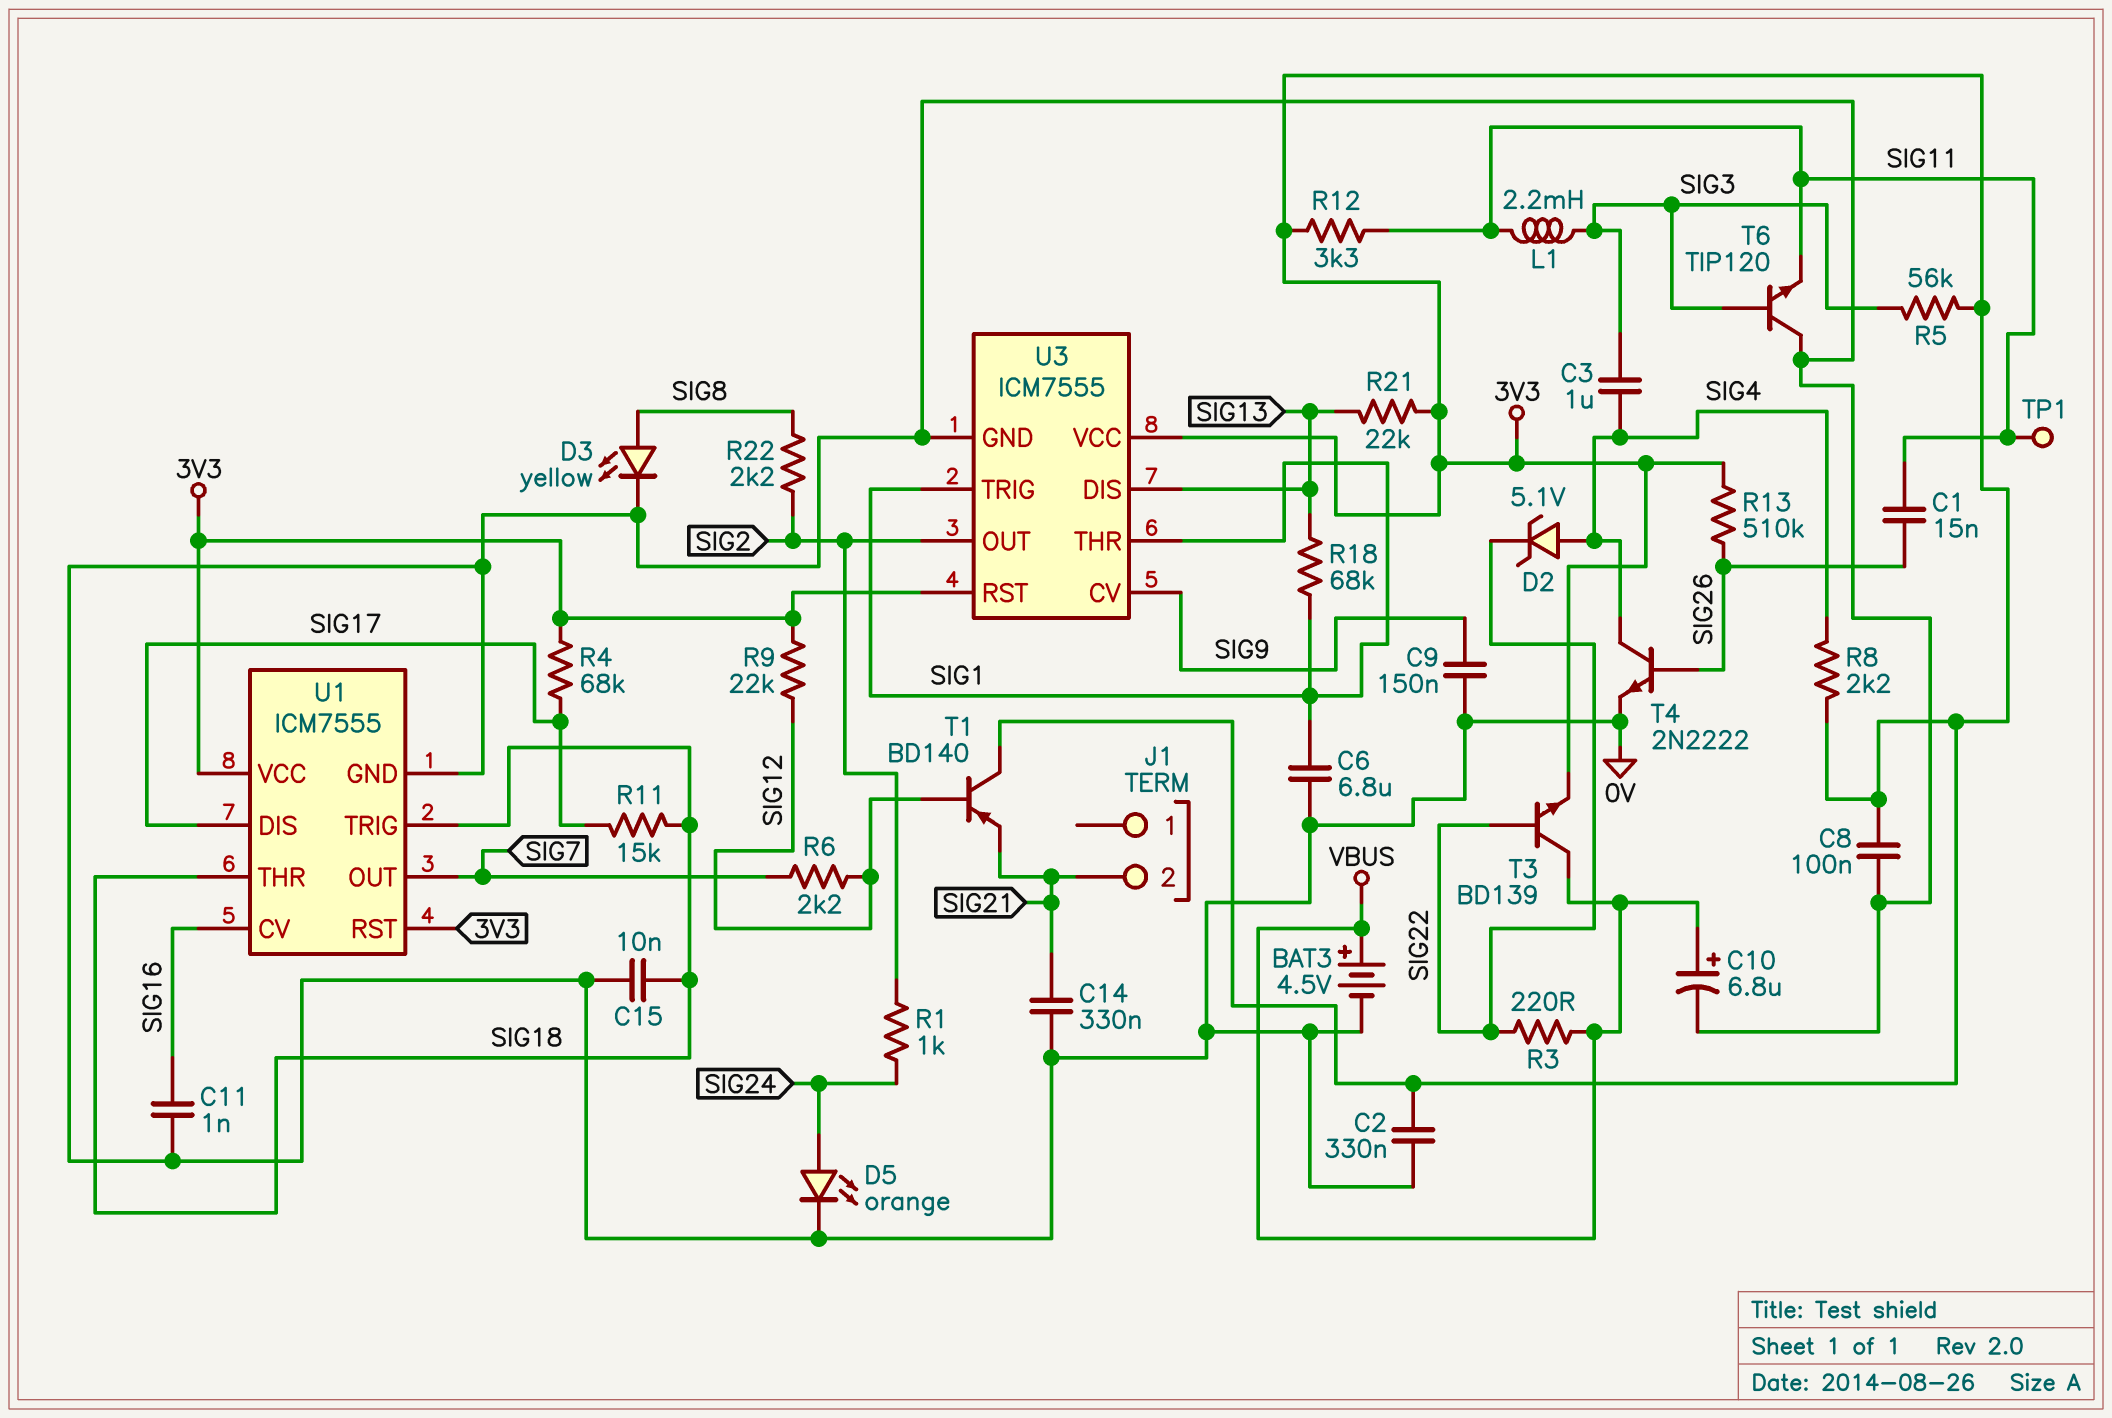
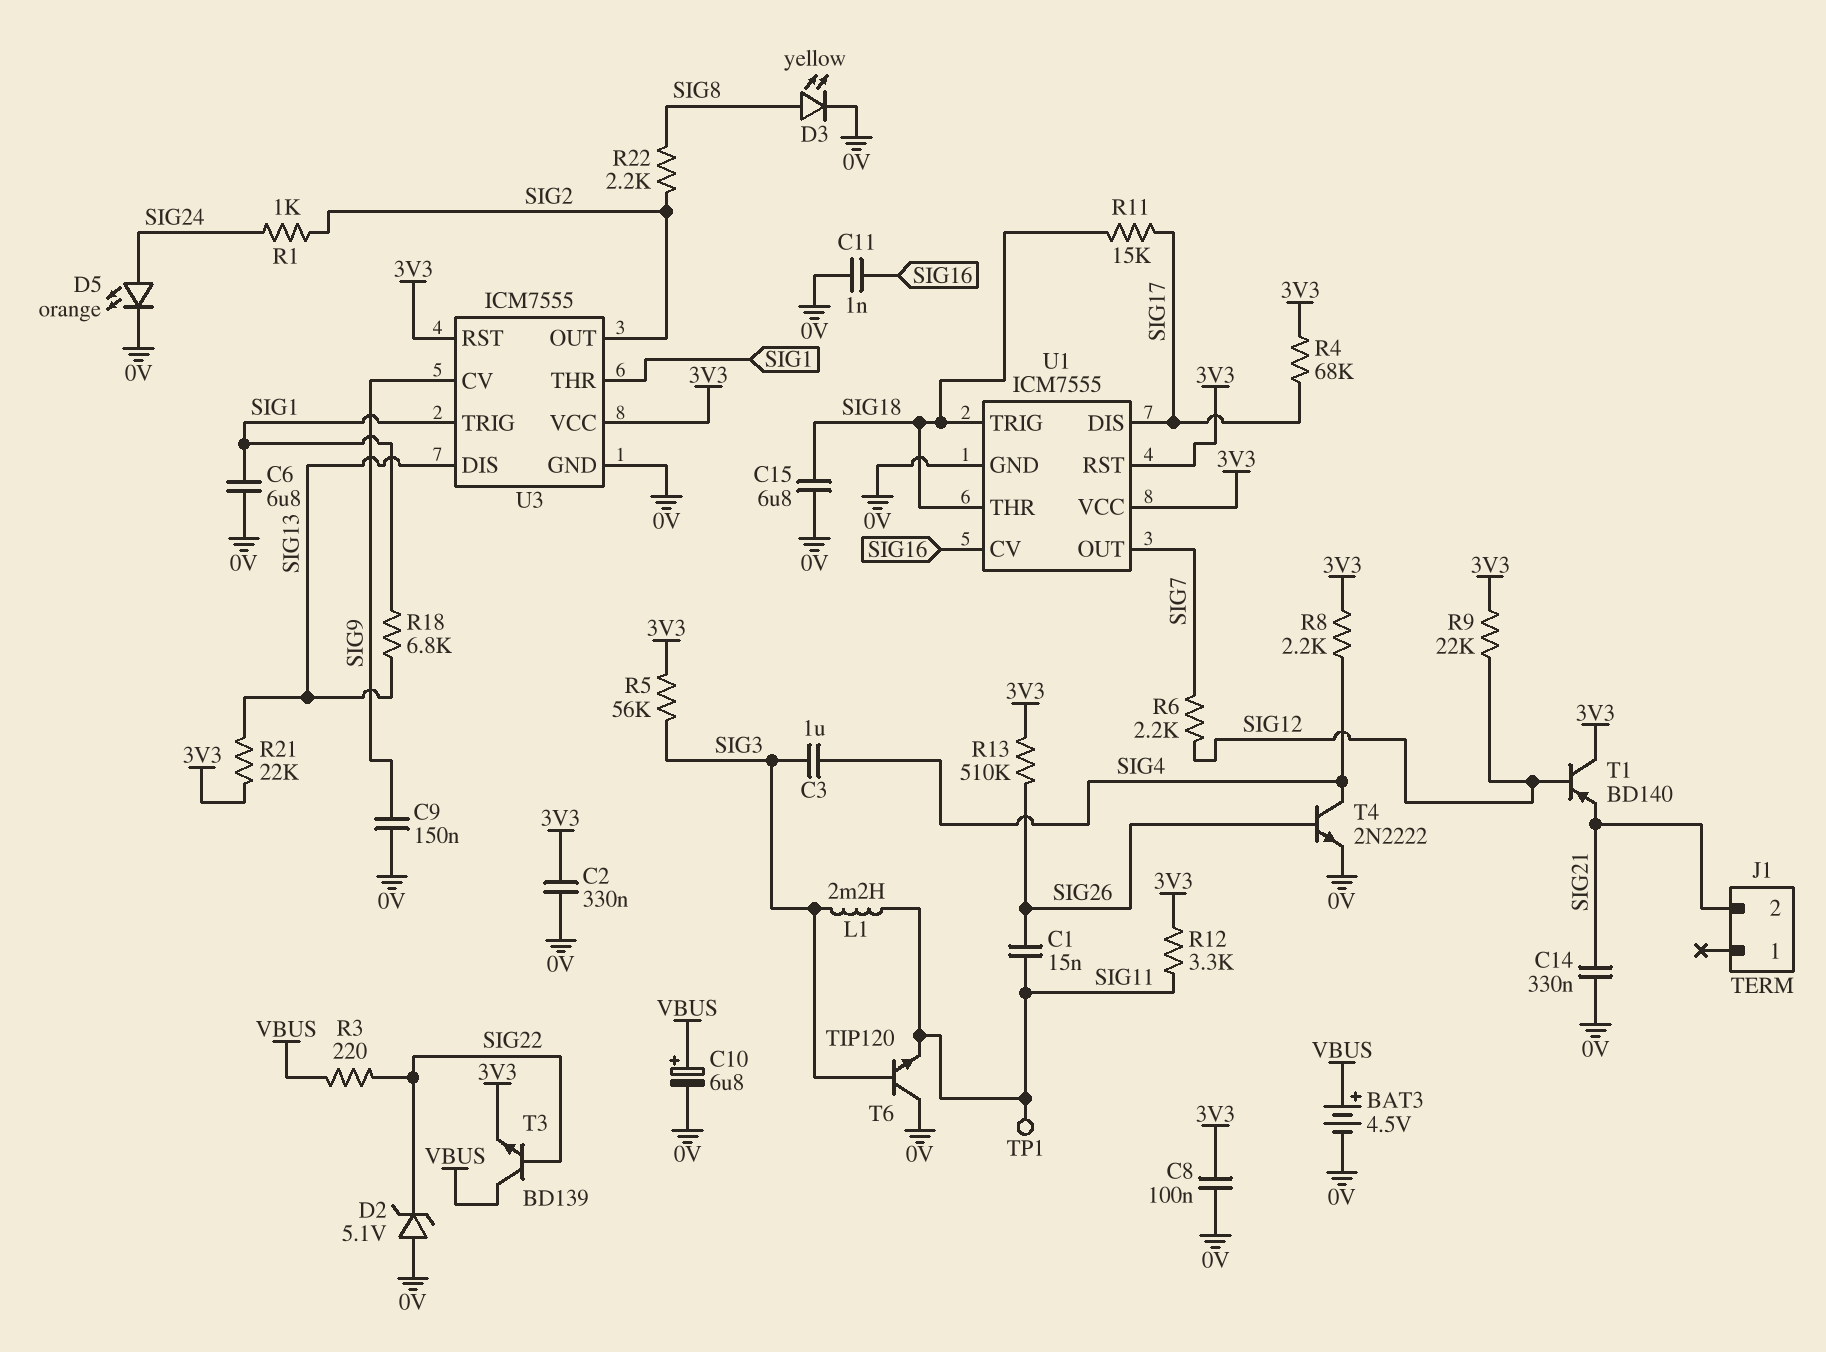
C15: 10nF (0V, SIG18) -> 6.8uF (0V, SIG18)
D2: zener 5.1V (A SIG4, K SIG22) -> zener 5.1V (A 0V, K SIG22)
R18: 68k (SIG1, SIG13) -> 6.8k (SIG1, SIG13)

